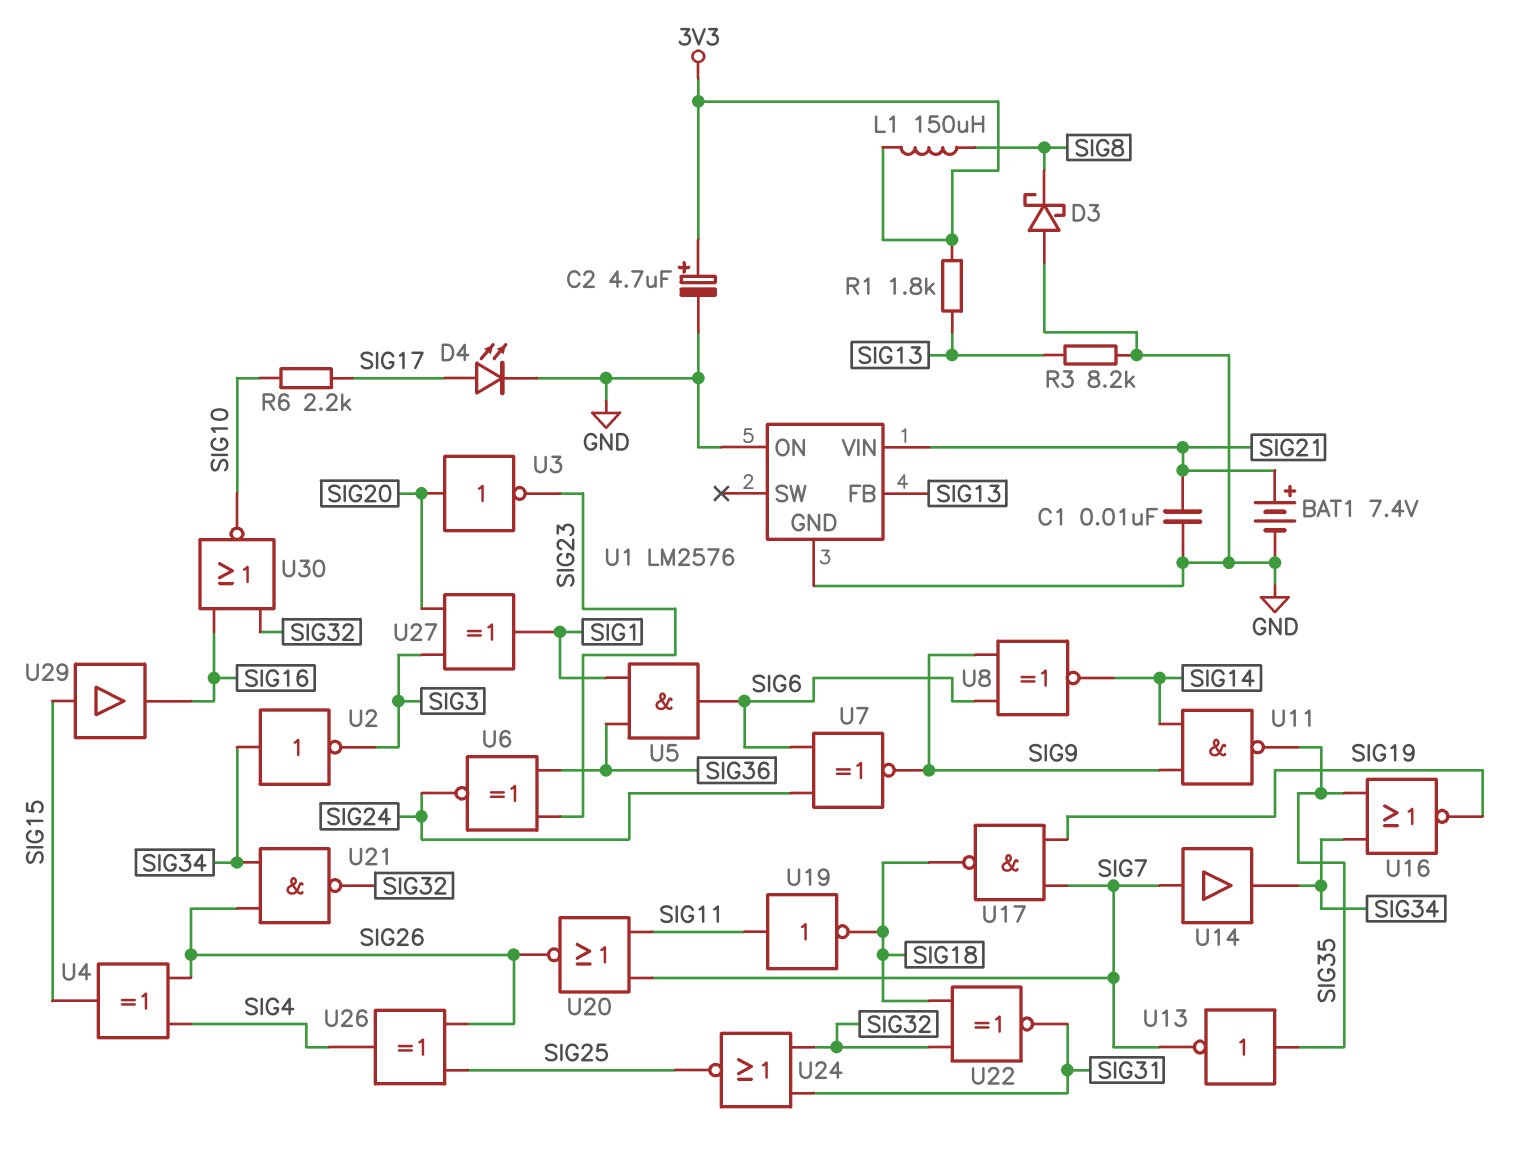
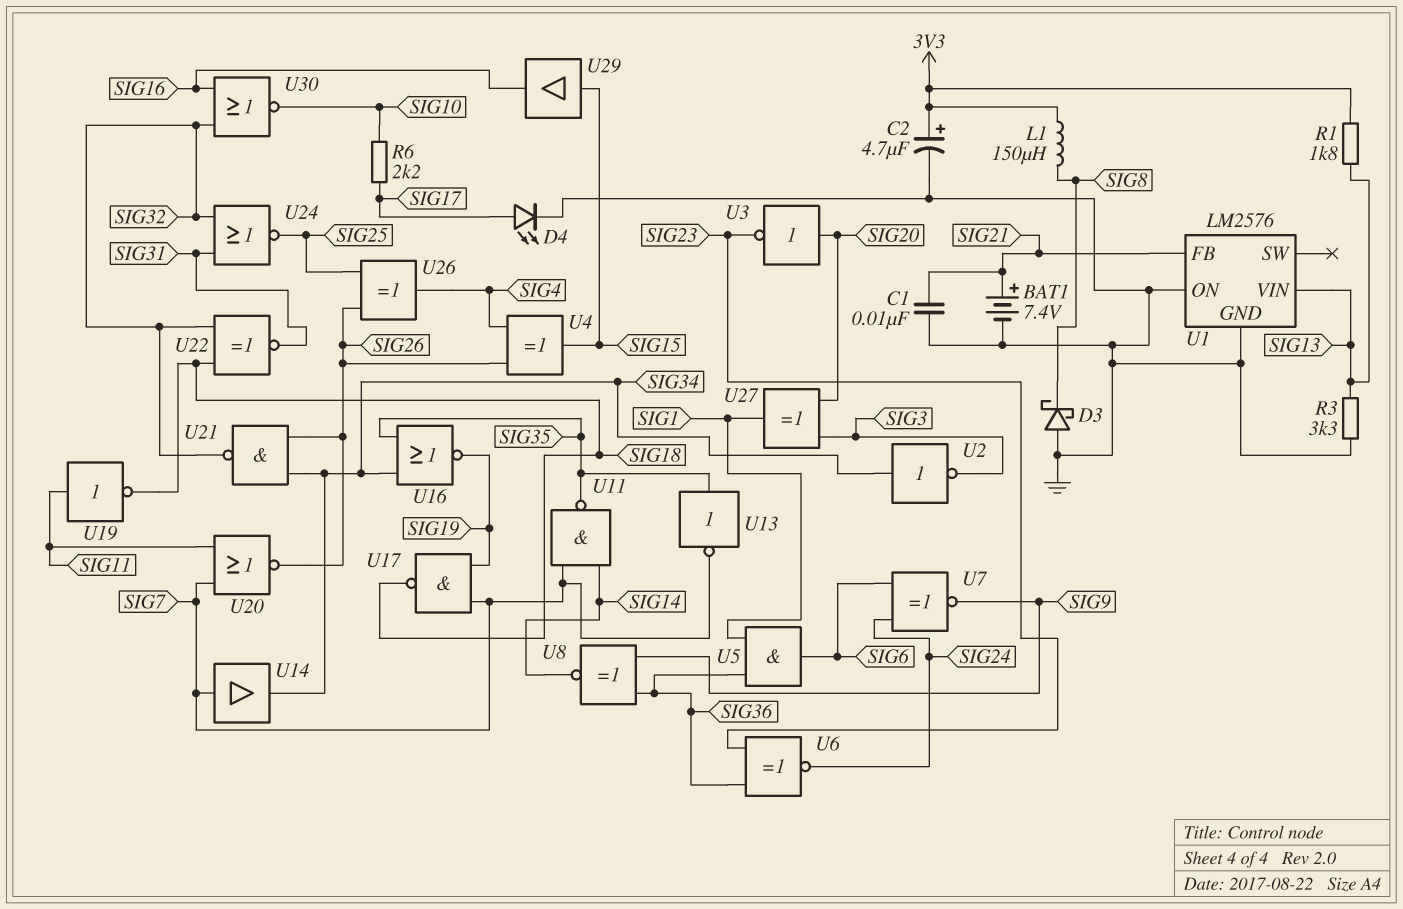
R3: 8.2k (GND, SIG13) -> 3.3k (GND, SIG13)
U1 pin FB: SIG13 -> SIG21
U1 pin VIN: SIG21 -> SIG13
U8: XNOR (in SIG6, in SIG9, out SIG14) -> XNOR (in SIG9, in SIG36, out SIG14)
U11: NAND (in SIG9, in SIG14, out SIG35) -> NAND (in SIG7, in SIG14, out SIG35)

